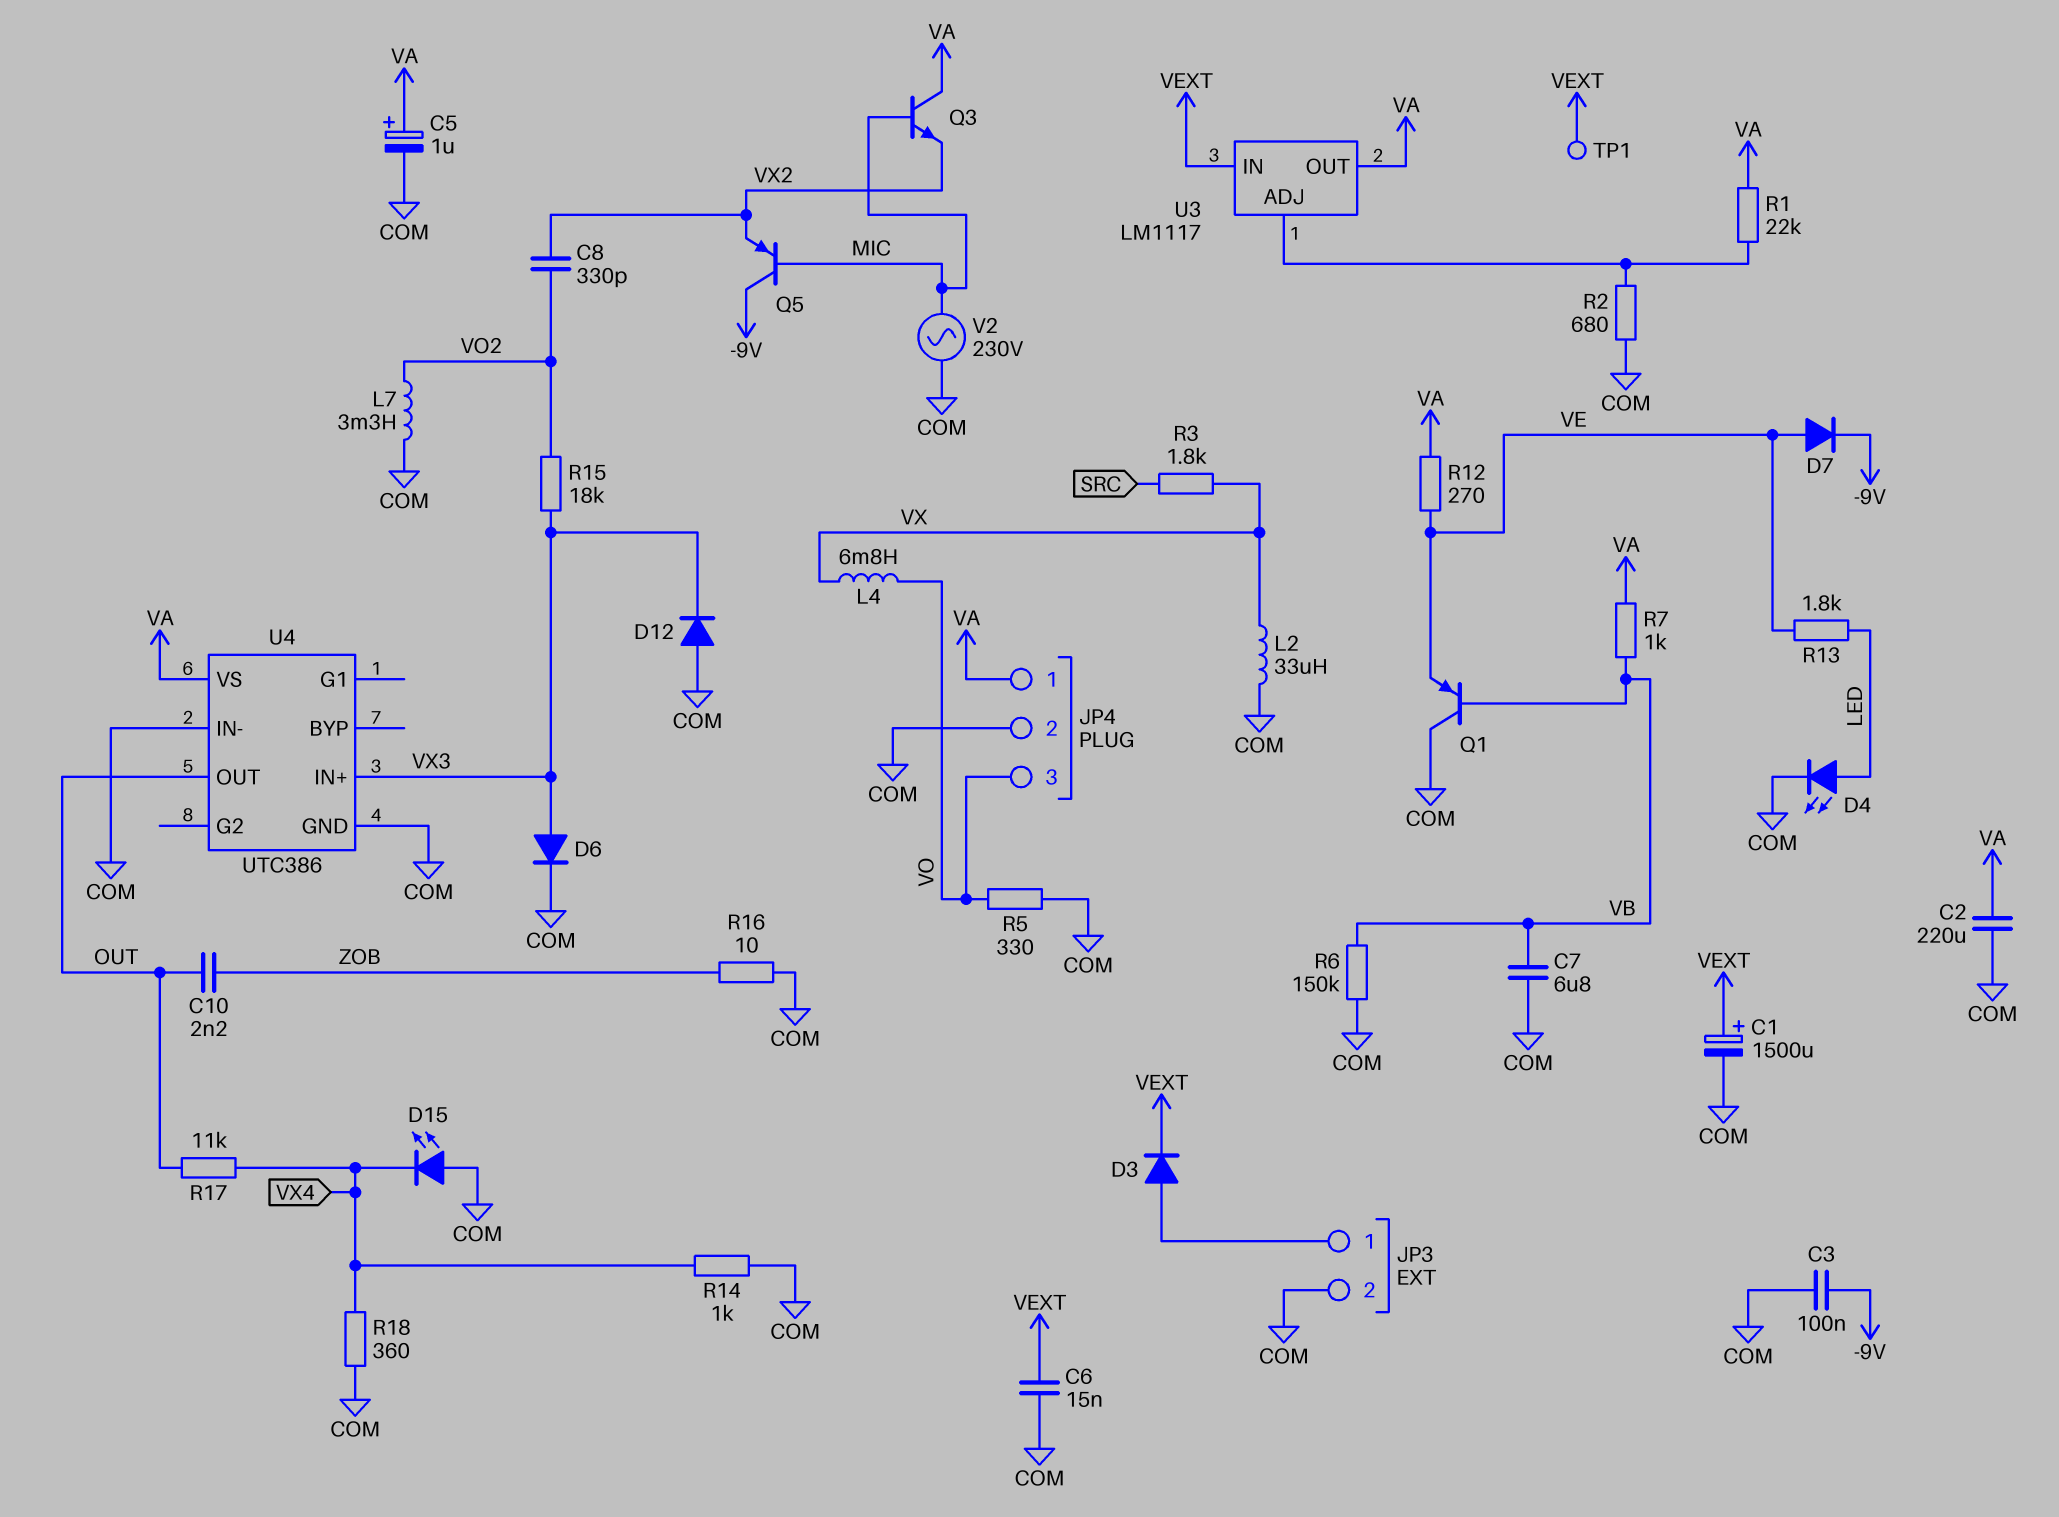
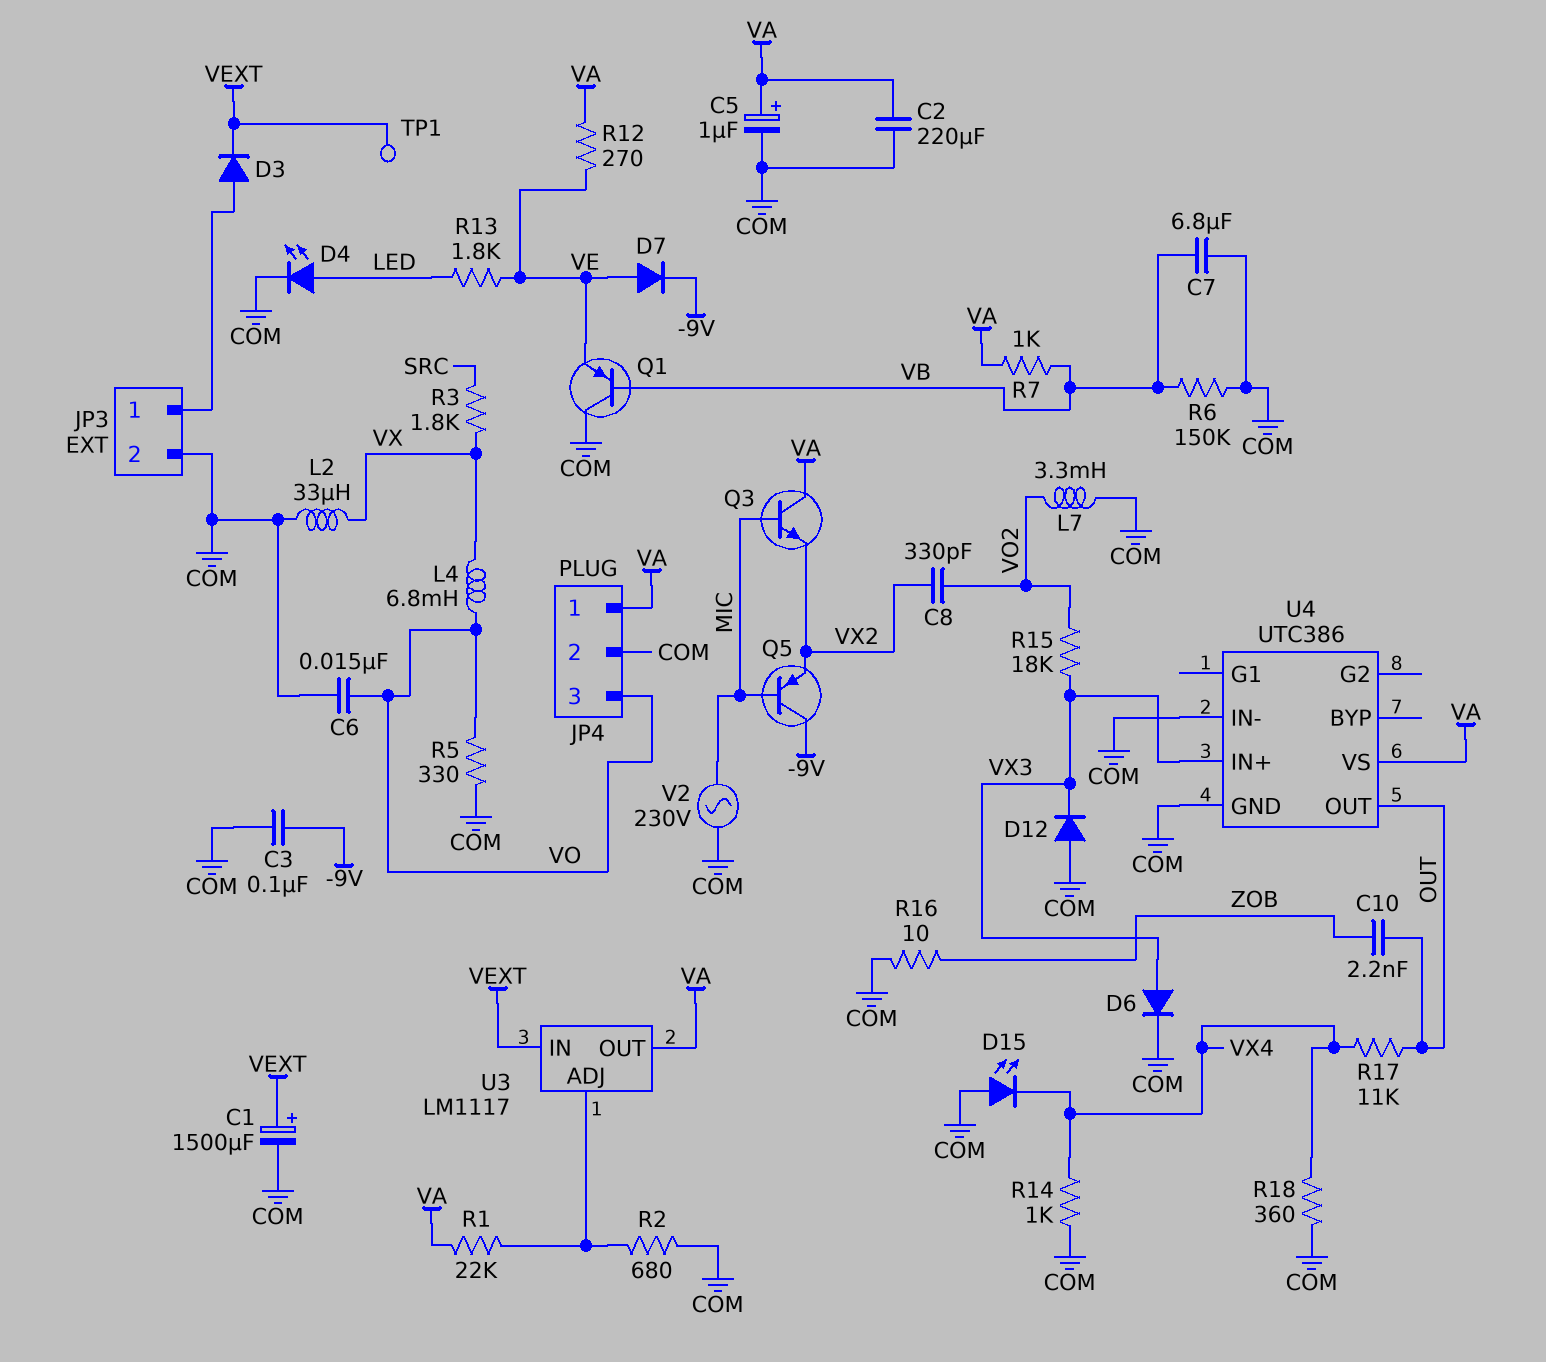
C6: 15nF (COM, VEXT) -> 15nF (COM, VO)

